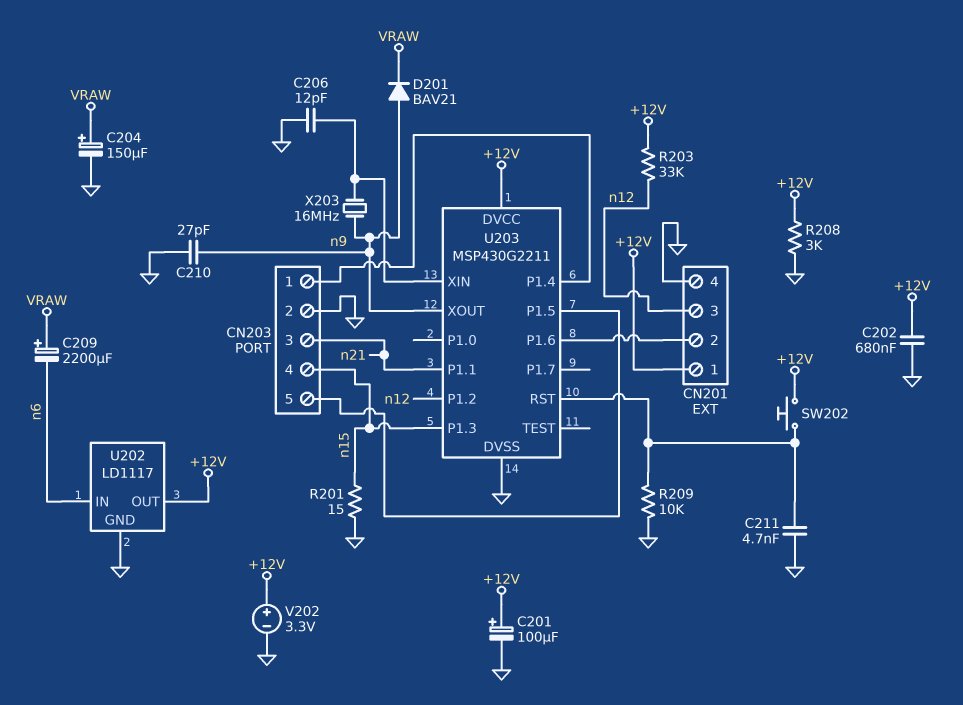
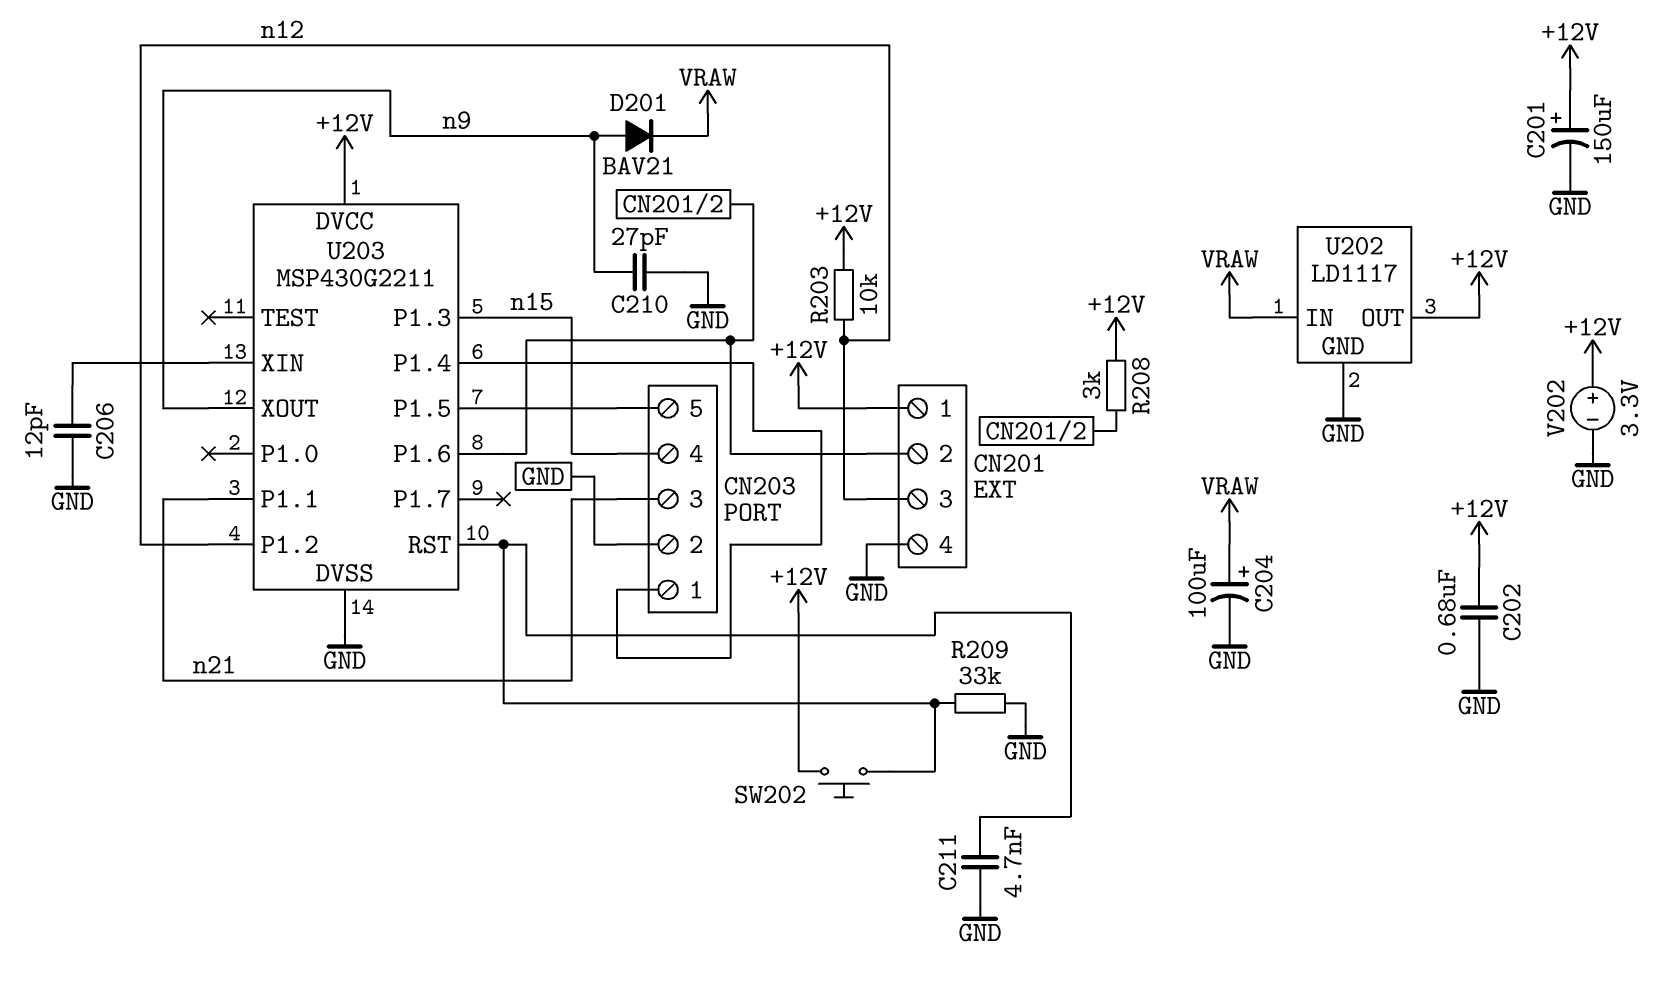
C201: 100uF (plus +12V, minus GND) -> 150uF (plus +12V, minus GND)
C204: 150uF (plus VRAW, minus GND) -> 100uF (plus VRAW, minus GND)
C209: 2200uF (plus VRAW, minus n6) -> none
R201: 15 (GND, n15) -> none
R203: 33k (+12V, n12) -> 10k (+12V, n12)
R208: 3k (+12V, GND) -> 3k (+12V, CN201/2)
R209: 10k (GND, U203/RST) -> 33k (GND, U203/RST)
U202 pin IN: n6 -> VRAW
X203: 16MHz (U203/XIN, n9) -> none

